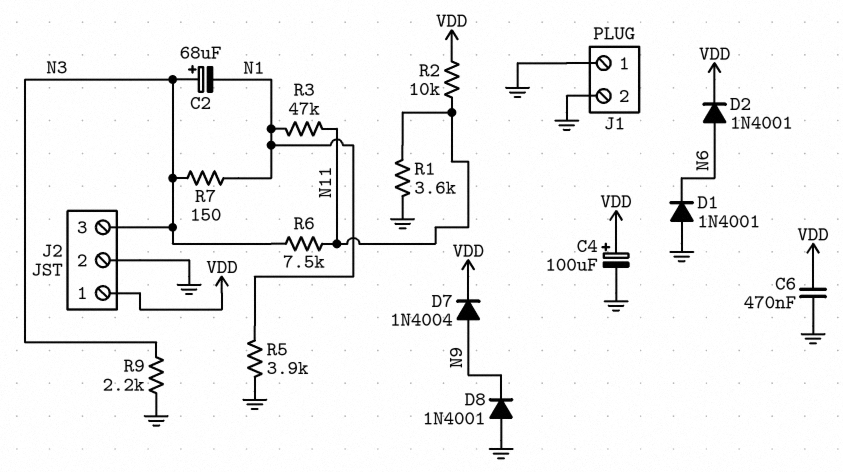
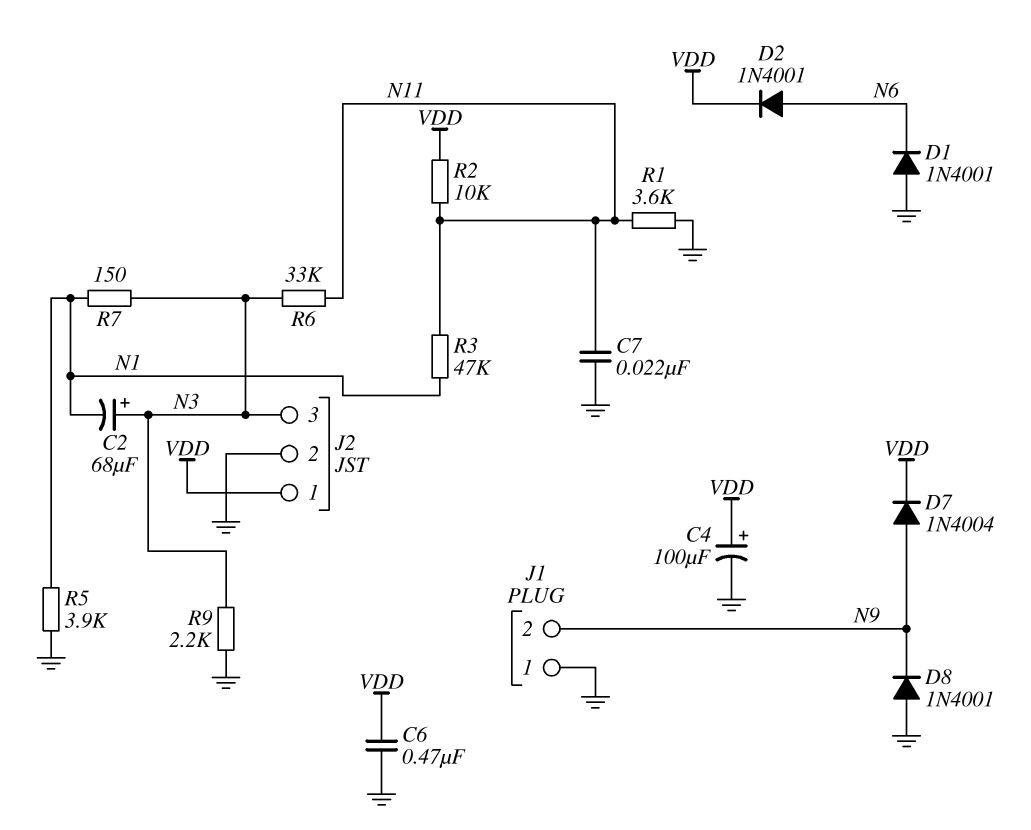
C7: none -> 22nF (GND, N11)
J1 pin 2: GND -> N9
R6: 7.5k (N3, N11) -> 33k (N3, N11)

